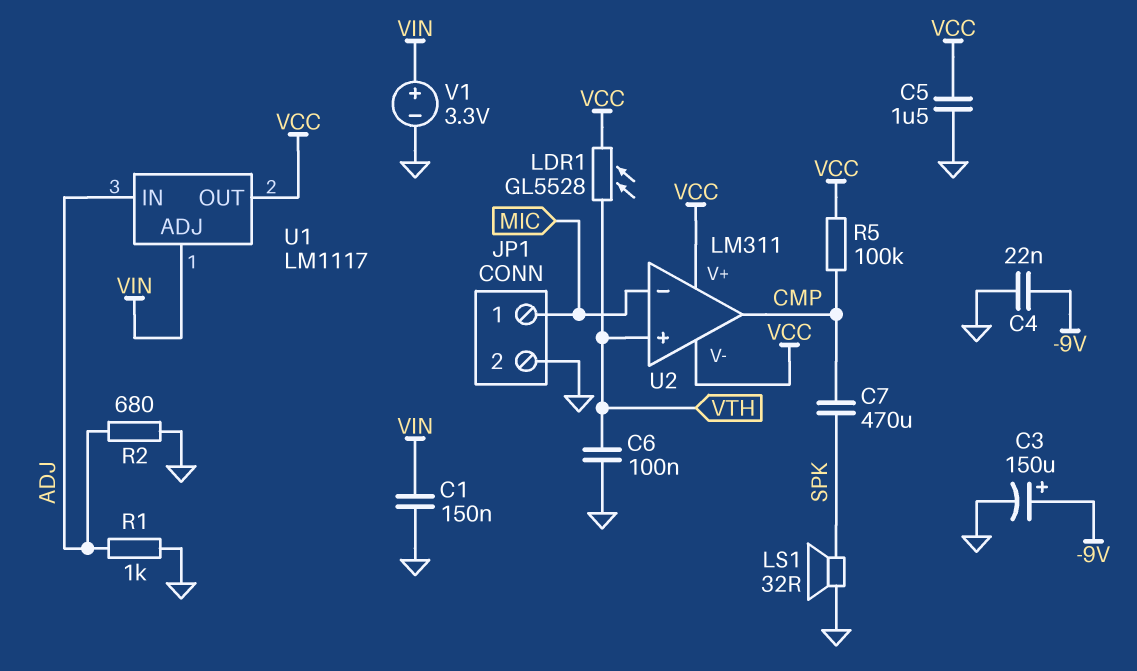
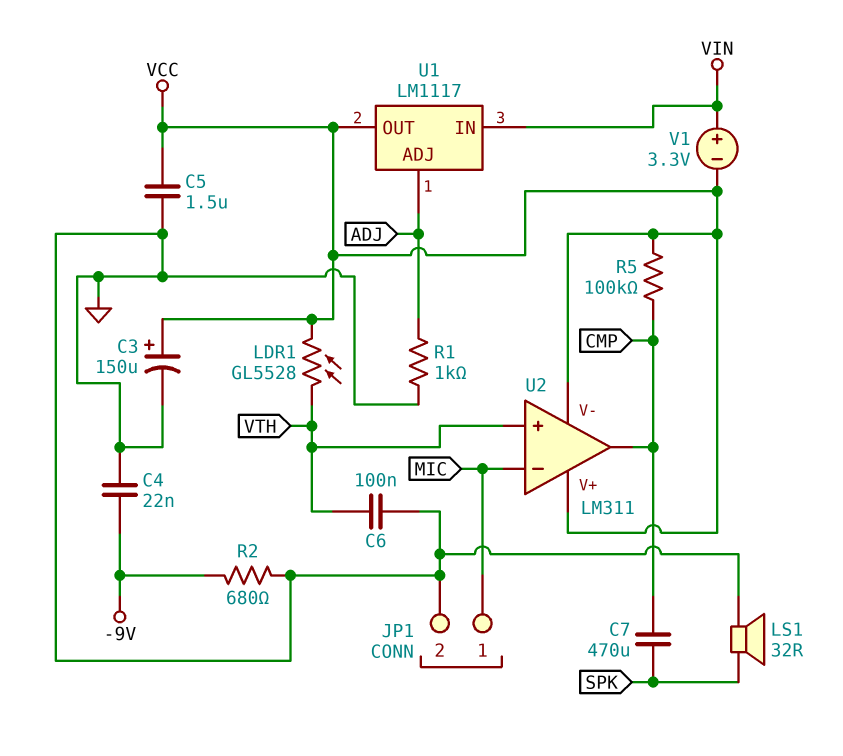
C1: 150nF (GND, VIN) -> none
C3: 150uF (plus -9V, minus GND) -> 150uF (plus VCC, minus GND)
R2: 680 (ADJ, GND) -> 680 (-9V, GND)
U1 pin ADJ: VIN -> ADJ
U1 pin IN: ADJ -> VIN
V1: 3.3V (plus VIN, minus GND) -> 3.3V (plus VIN, minus VCC)

